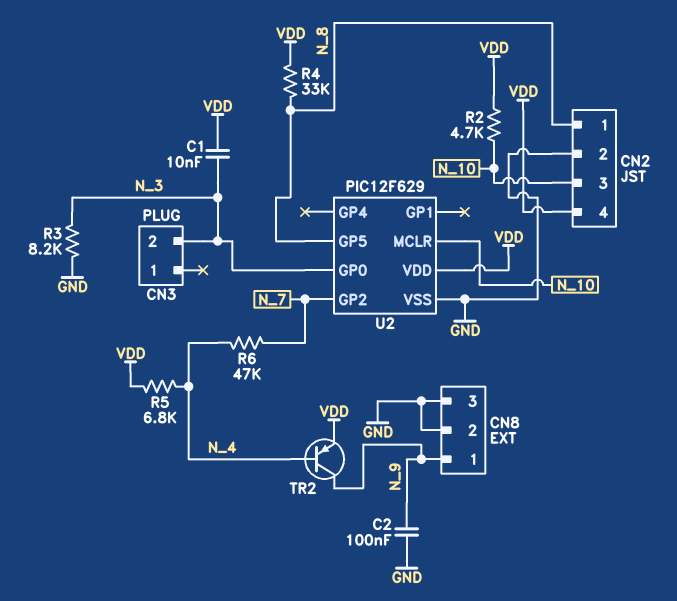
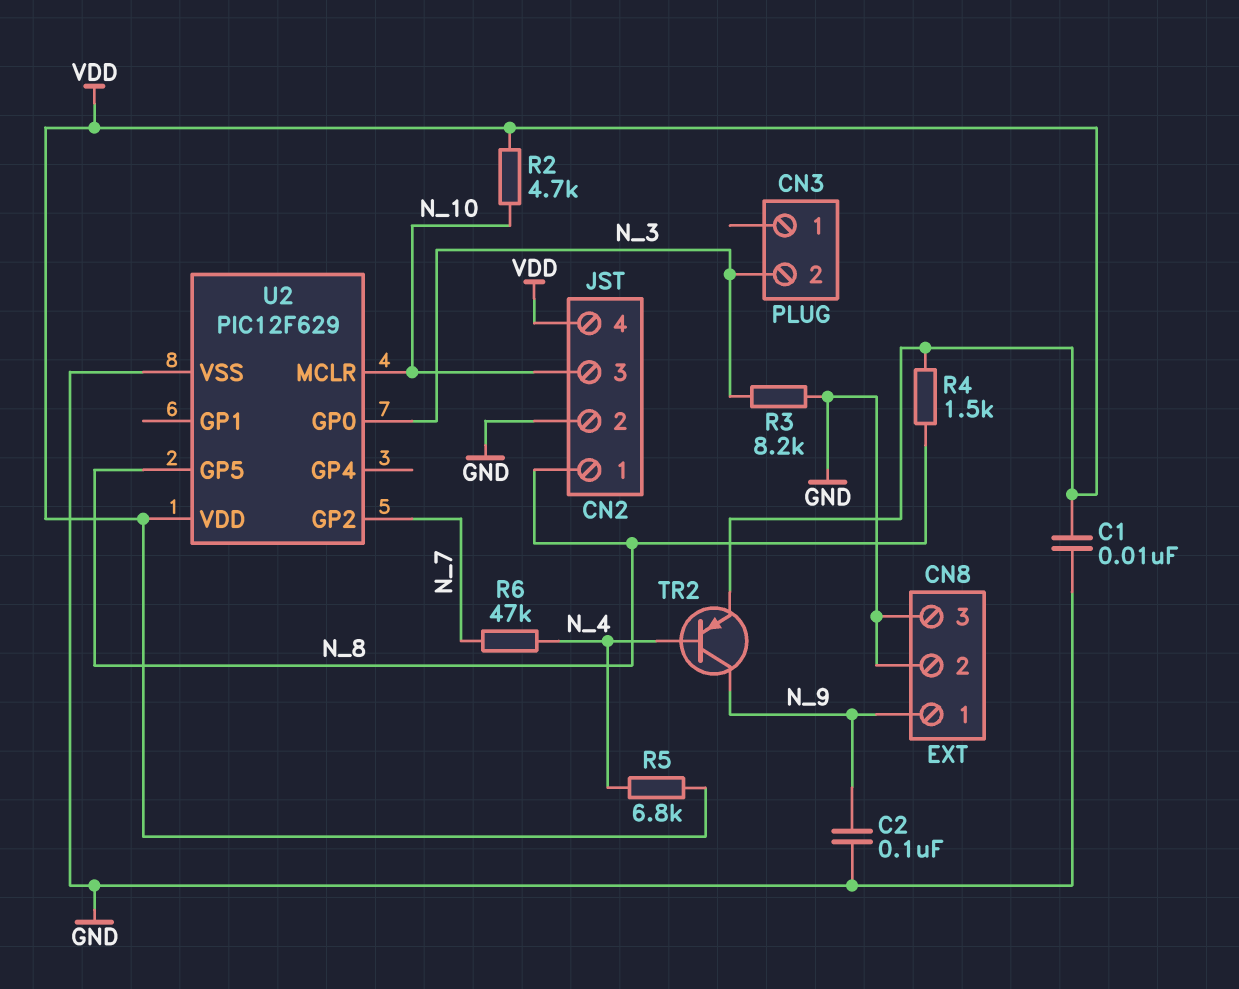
C1: 10nF (N_3, VDD) -> 10nF (GND, VDD)
R4: 33k (N_8, VDD) -> 1.5k (N_8, VDD)

